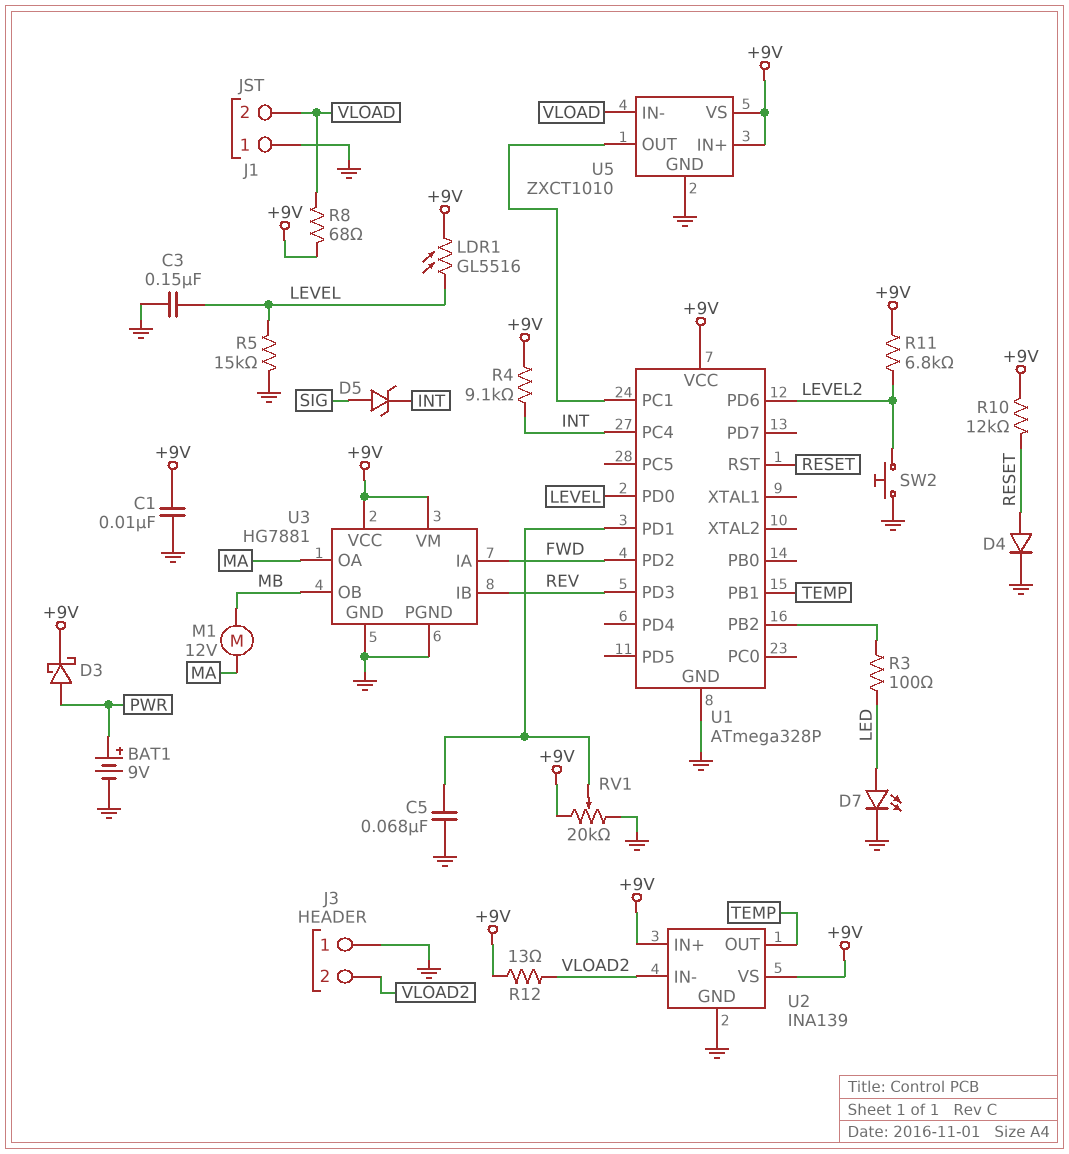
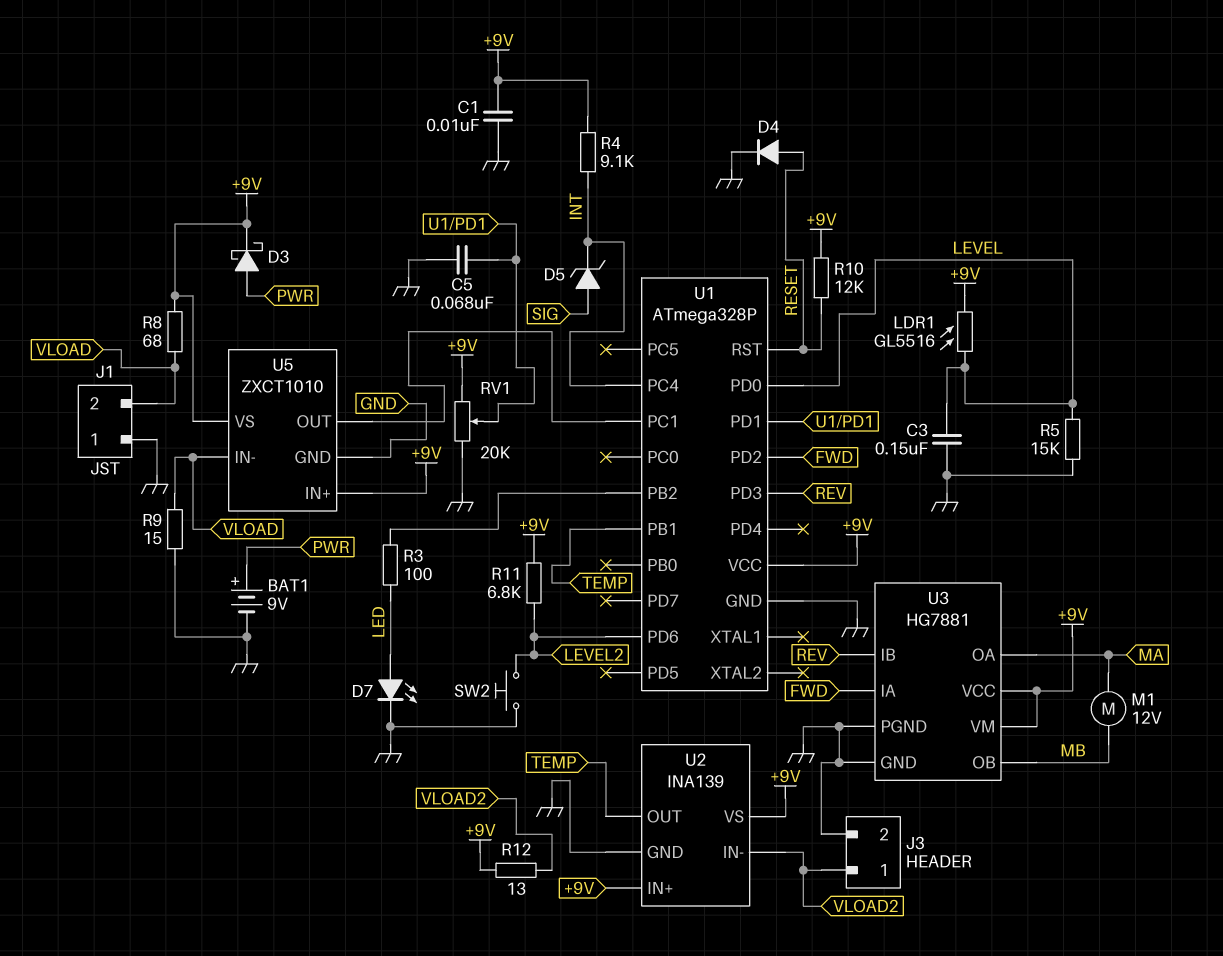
J3 pin 1: GND -> VLOAD2
J3 pin 2: VLOAD2 -> GND
R9: none -> 15 (GND, VLOAD)

